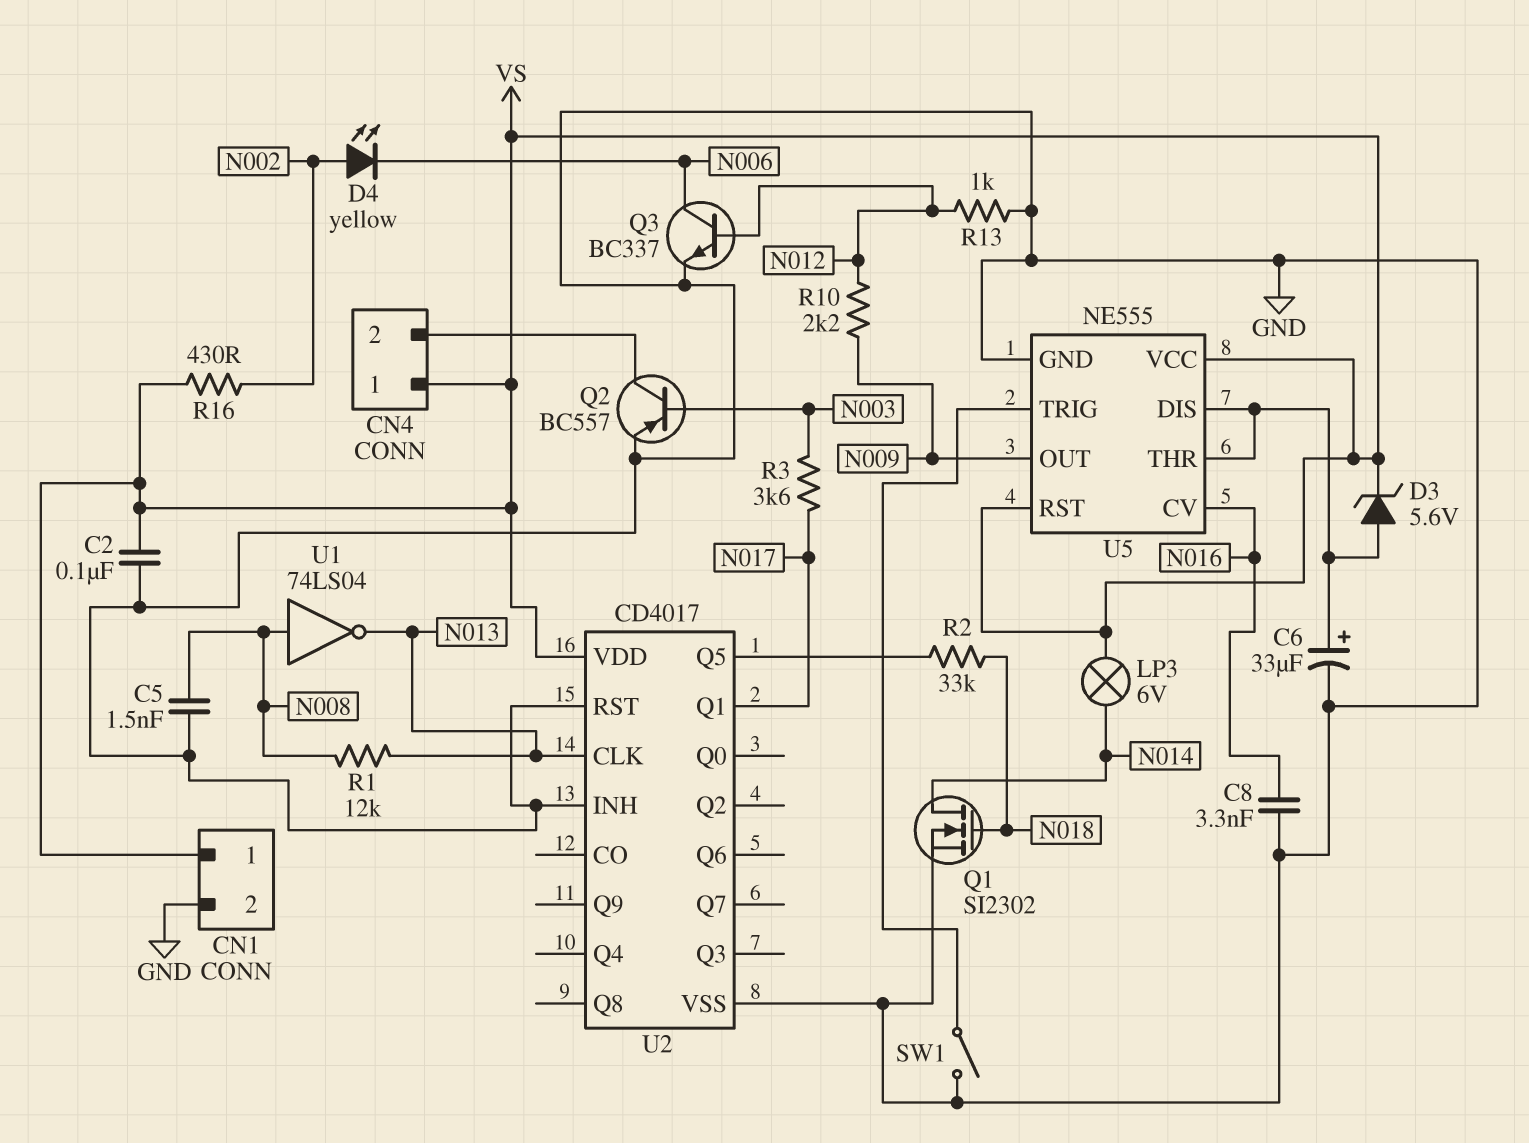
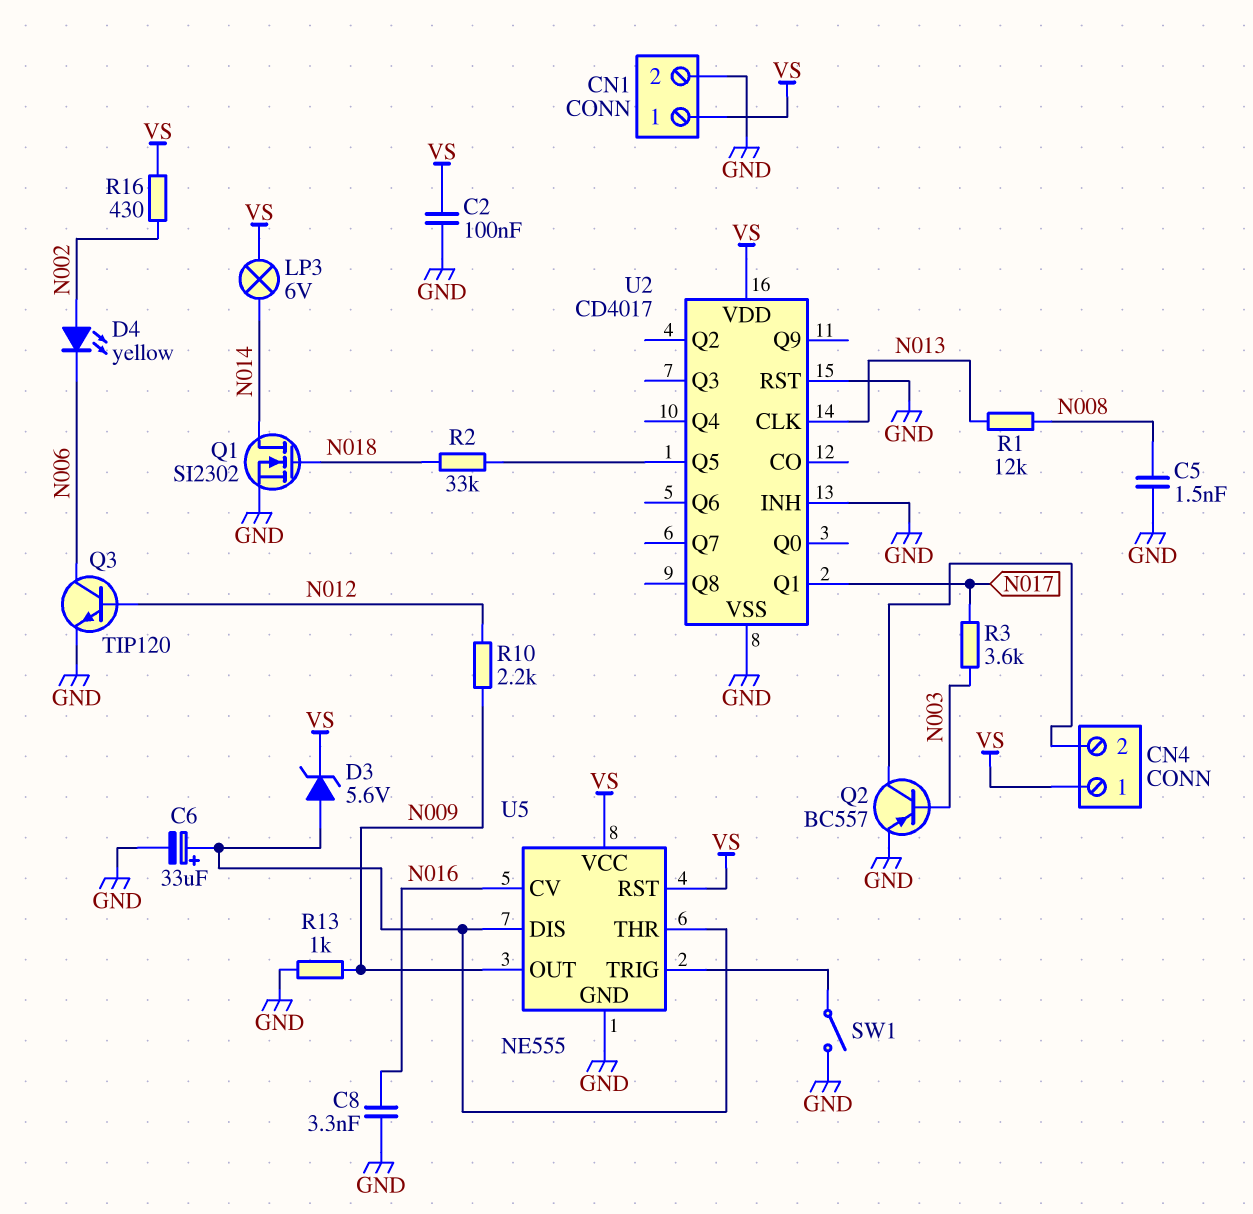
Q3: NPN BC337 (B N012, C N006, E GND) -> NPN TIP120 (B N012, C N006, E GND)
R13: 1k (GND, N012) -> 1k (GND, N009)
U1: NOT 74LS04 (in N008, out N013) -> none

